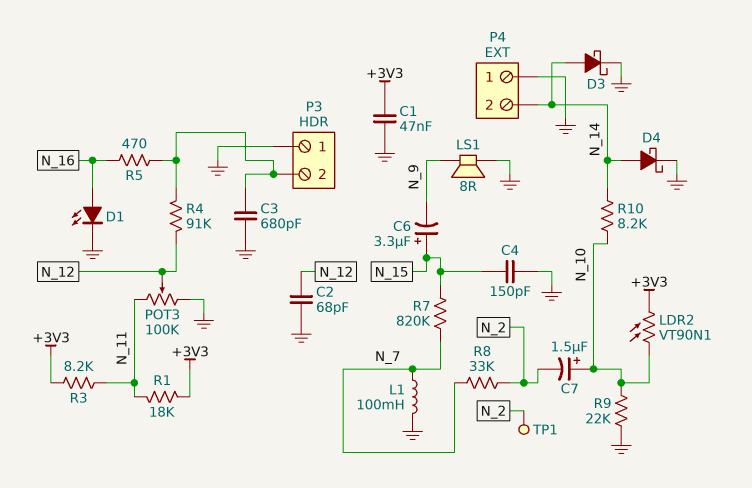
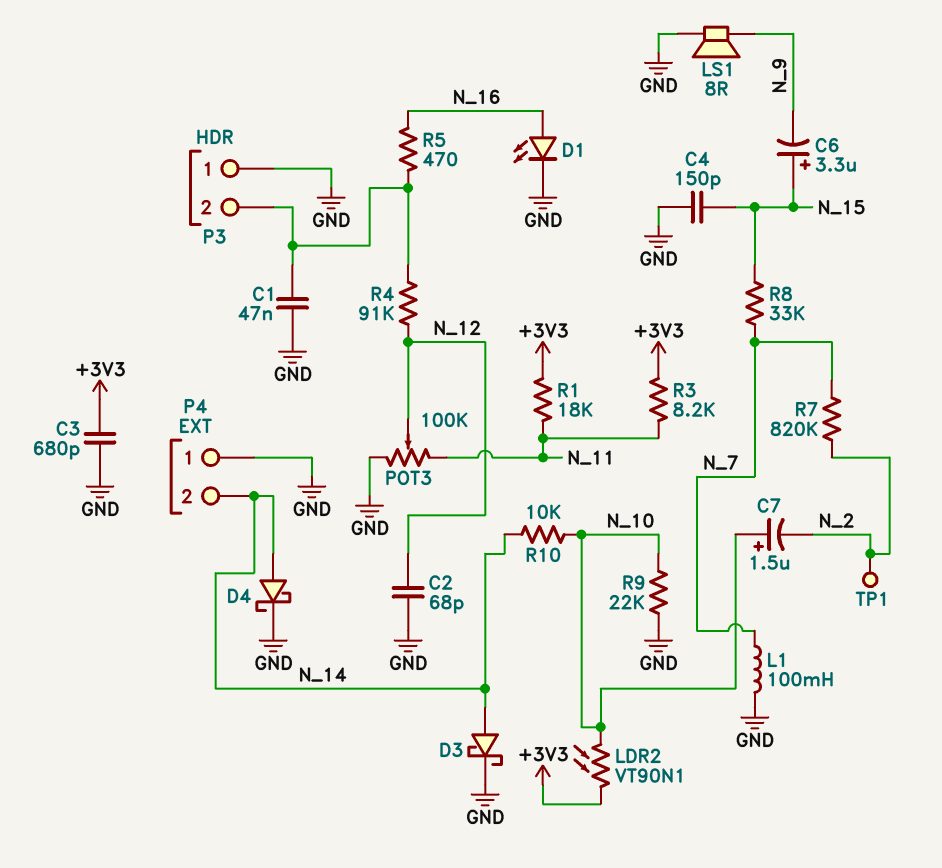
C1: 47nF (+3V3, GND) -> 47nF (GND, P3/2)
C3: 680pF (GND, P3/2) -> 680pF (+3V3, GND)
R7: 820k (N_7, N_15) -> 820k (N_2, N_7)
R8: 33k (N_2, N_7) -> 33k (N_7, N_15)
R10: 8.2k (N_10, N_14) -> 10k (N_10, N_14)

